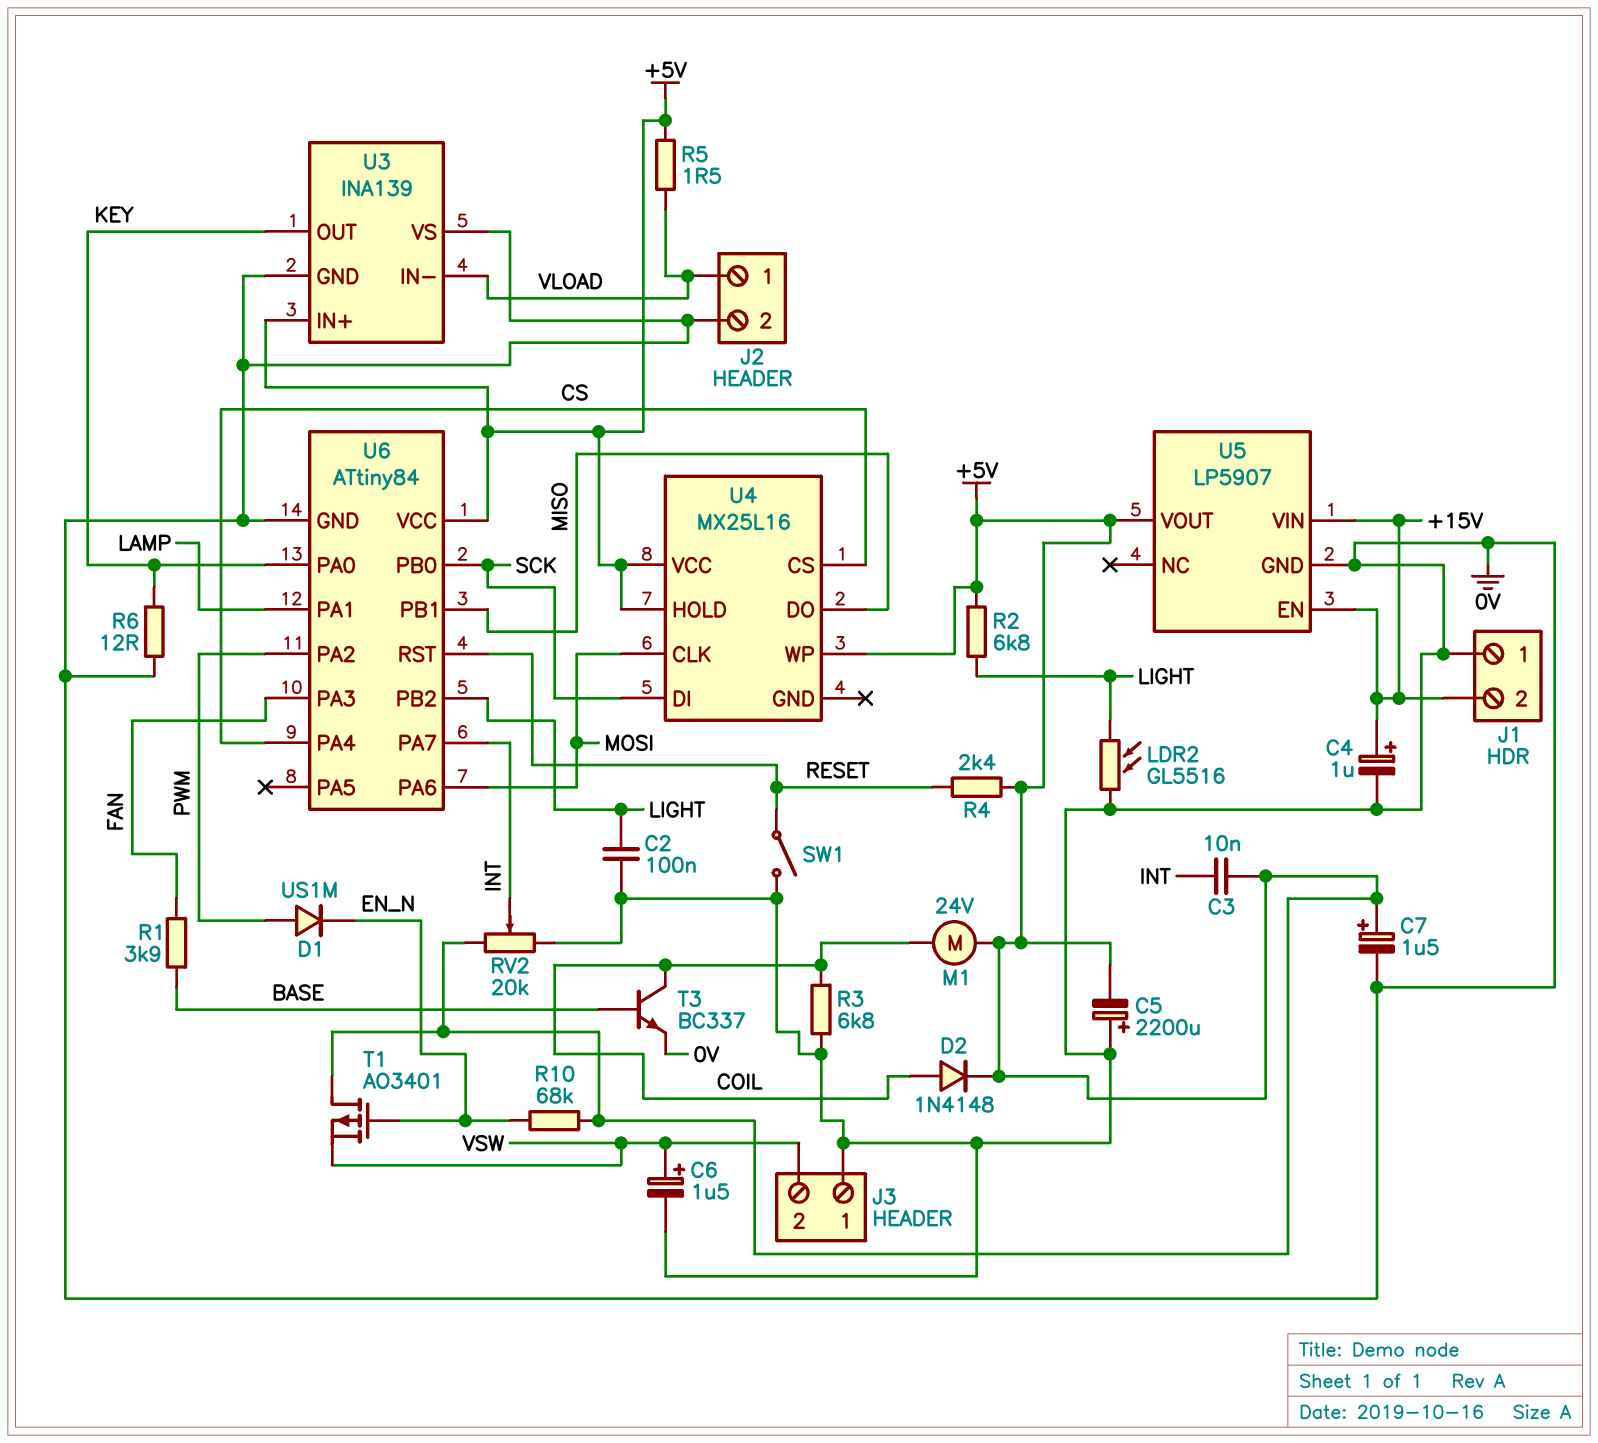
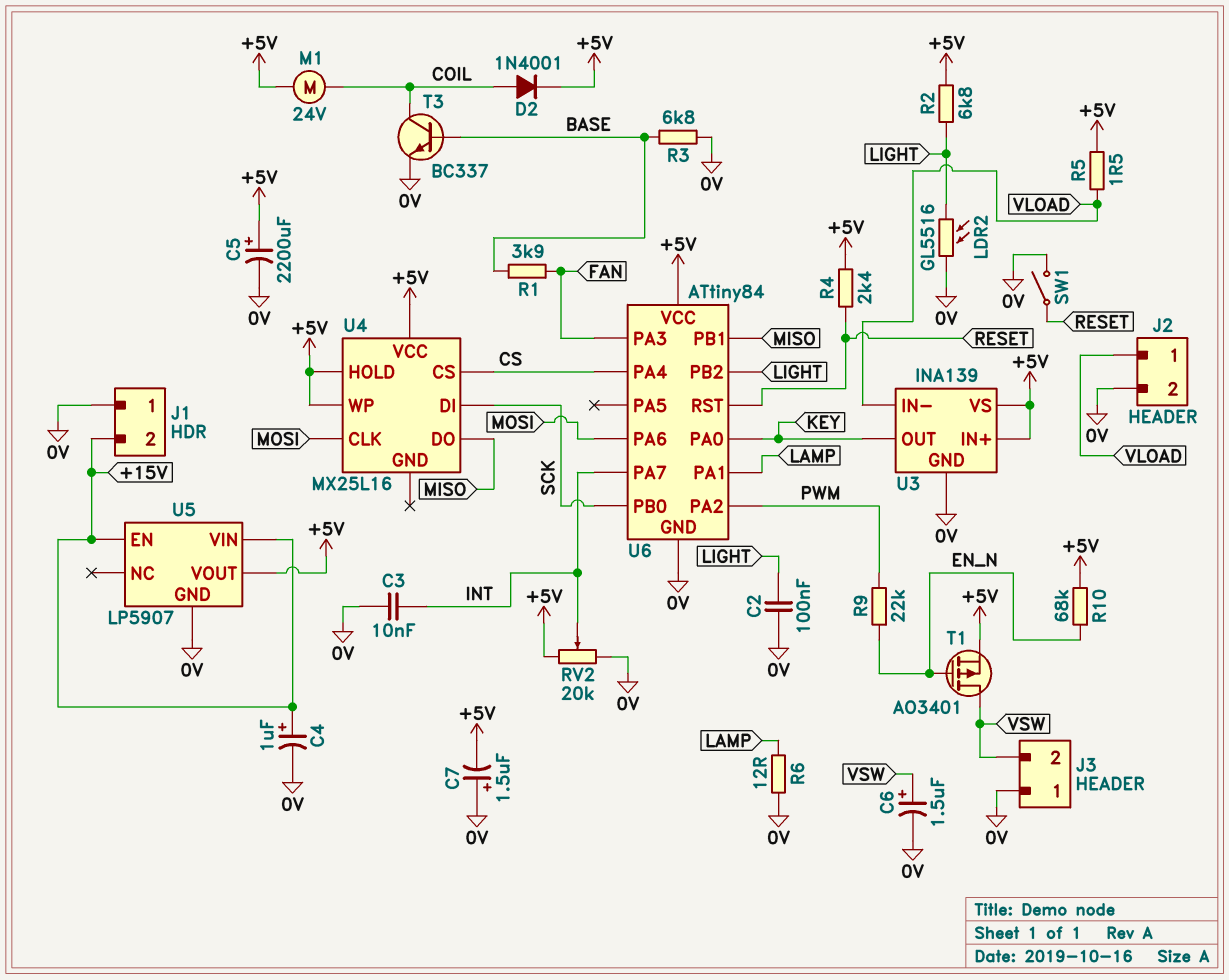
C3: 10nF (+5V, INT) -> 10nF (0V, INT)
C5: 2200uF (plus 0V, minus +5V) -> 2200uF (plus +5V, minus 0V)
C7: 1.5uF (plus +5V, minus 0V) -> 1.5uF (plus 0V, minus +5V)
D1: diode US1M (A PWM, K EN_N) -> none
D2: diode 1N4148 (A COIL, K +5V) -> diode 1N4001 (A COIL, K +5V)
R3: 6.8k (0V, COIL) -> 6.8k (0V, BASE)
R6: 12 (0V, KEY) -> 12 (0V, LAMP)
R9: none -> 22k (EN_N, PWM)
T1: PMOS AO3401 (G EN_N, D +5V, S VSW) -> PMOS AO3401 (G EN_N, D VSW, S +5V)
U3 pin VS: 0V -> +5V

